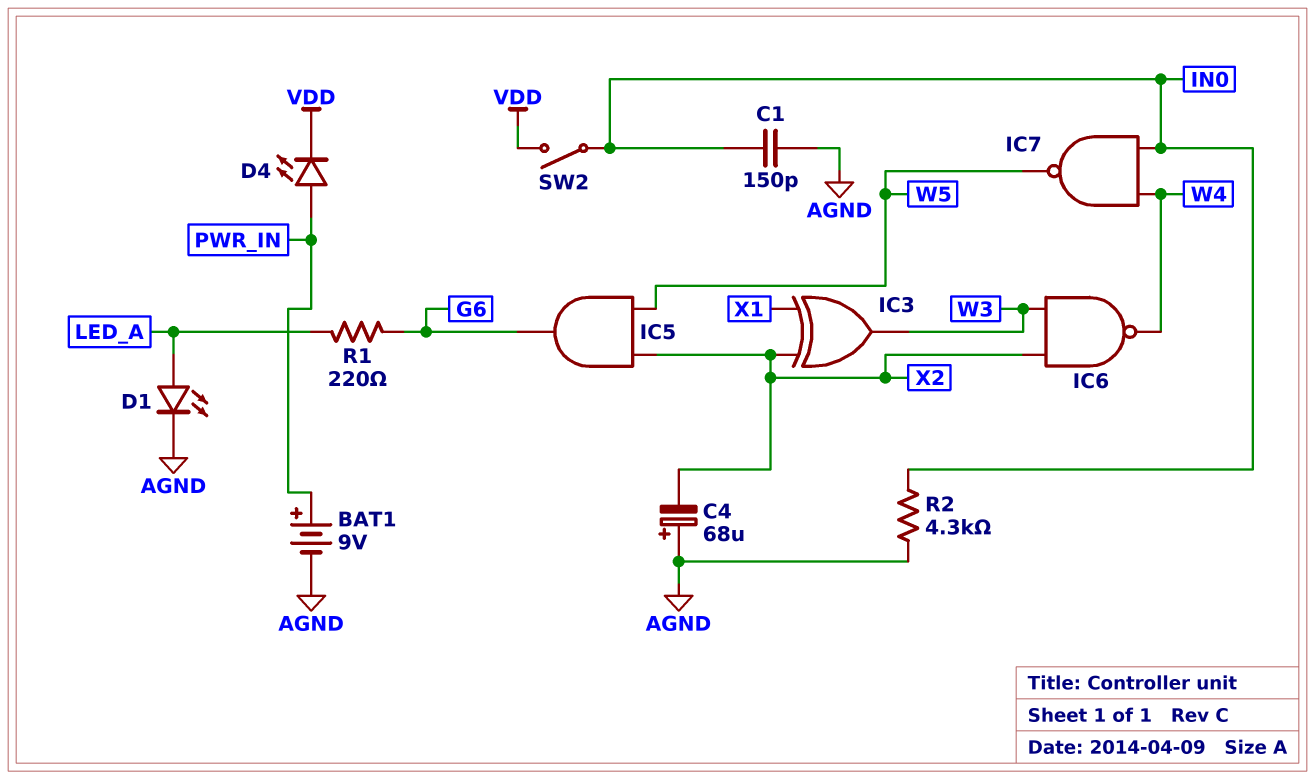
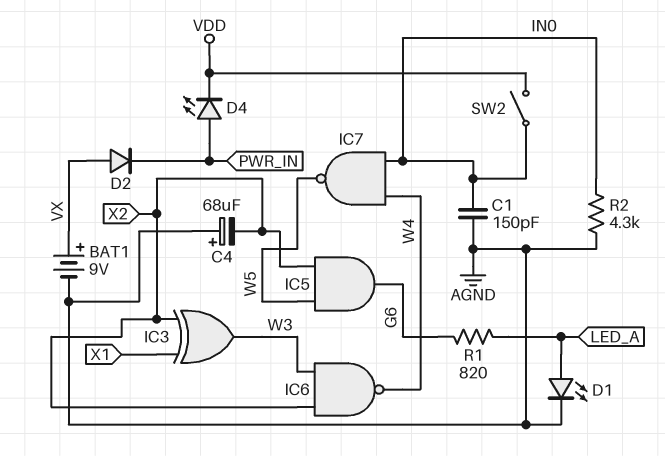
BAT1: 9V (plus PWR_IN, minus AGND) -> 9V (plus VX, minus AGND)
D2: none -> diode (A VX, K PWR_IN)
R1: 220 (G6, LED_A) -> 820 (G6, LED_A)

